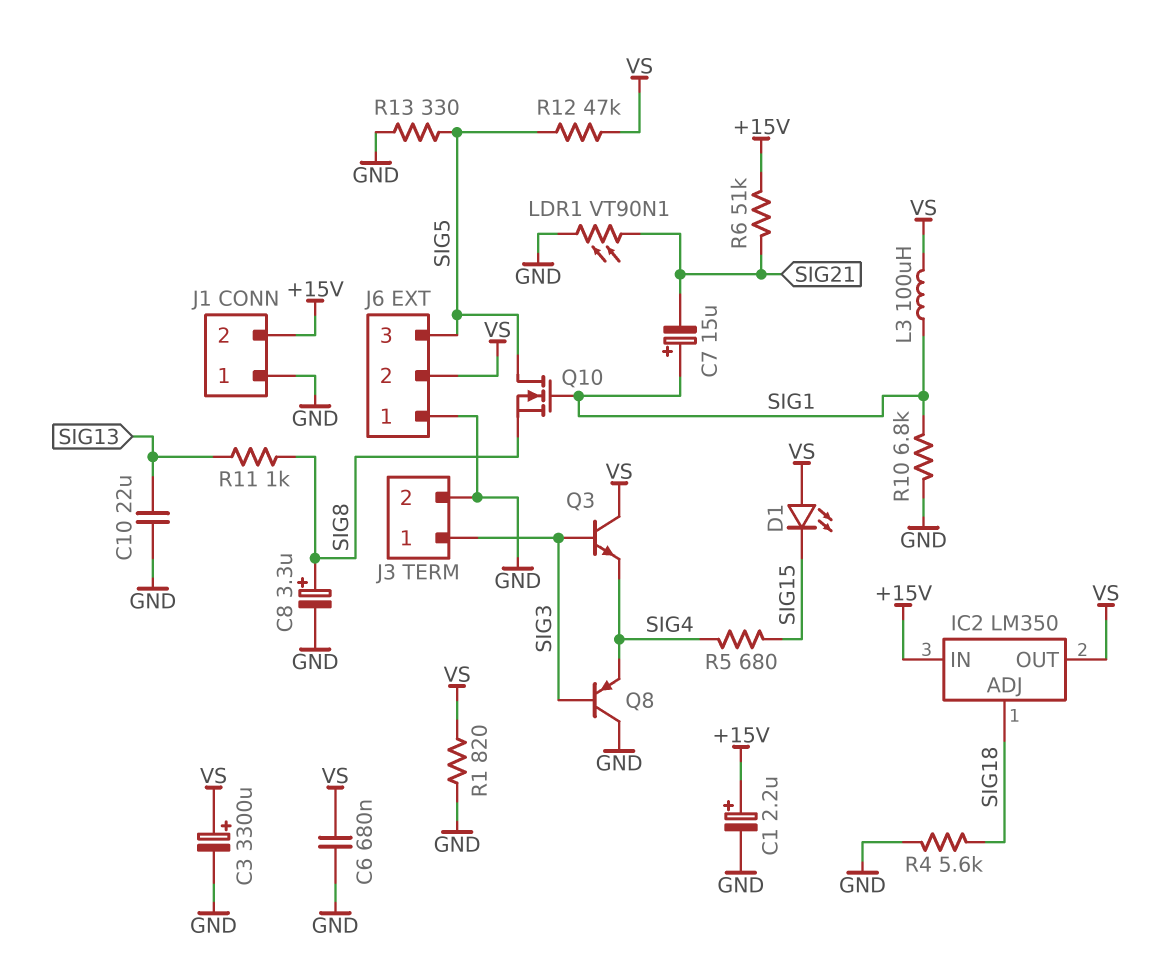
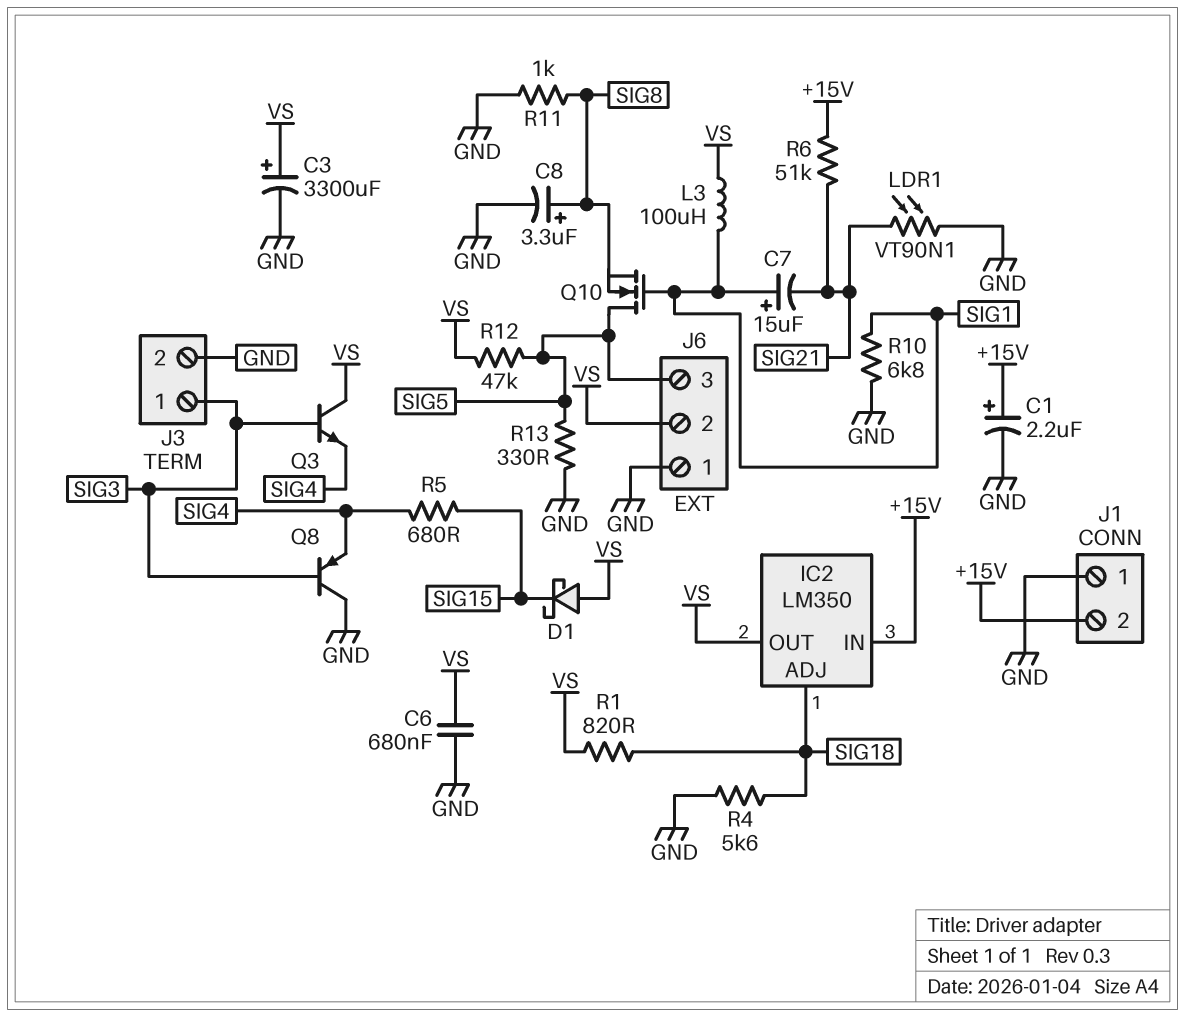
C10: 22uF (GND, SIG13) -> none
D1: LED (A VS, K SIG15) -> schottky (A VS, K SIG15)
R1: 820 (GND, VS) -> 820 (SIG18, VS)
R11: 1k (SIG8, SIG13) -> 1k (GND, SIG8)

